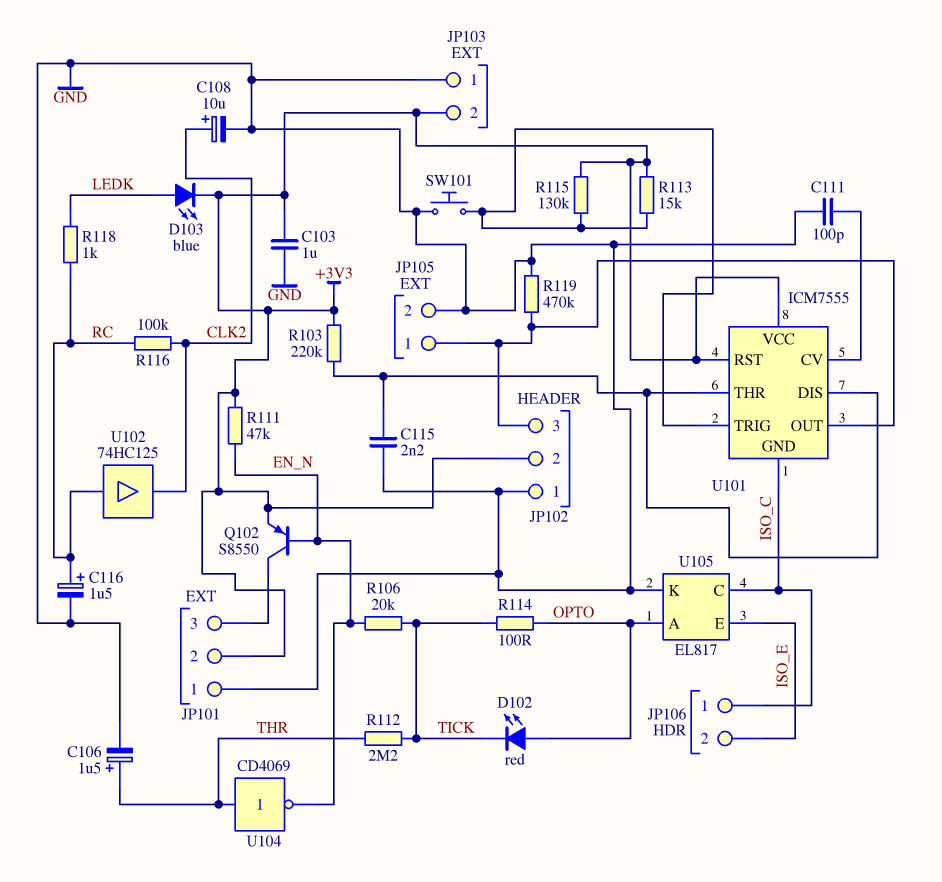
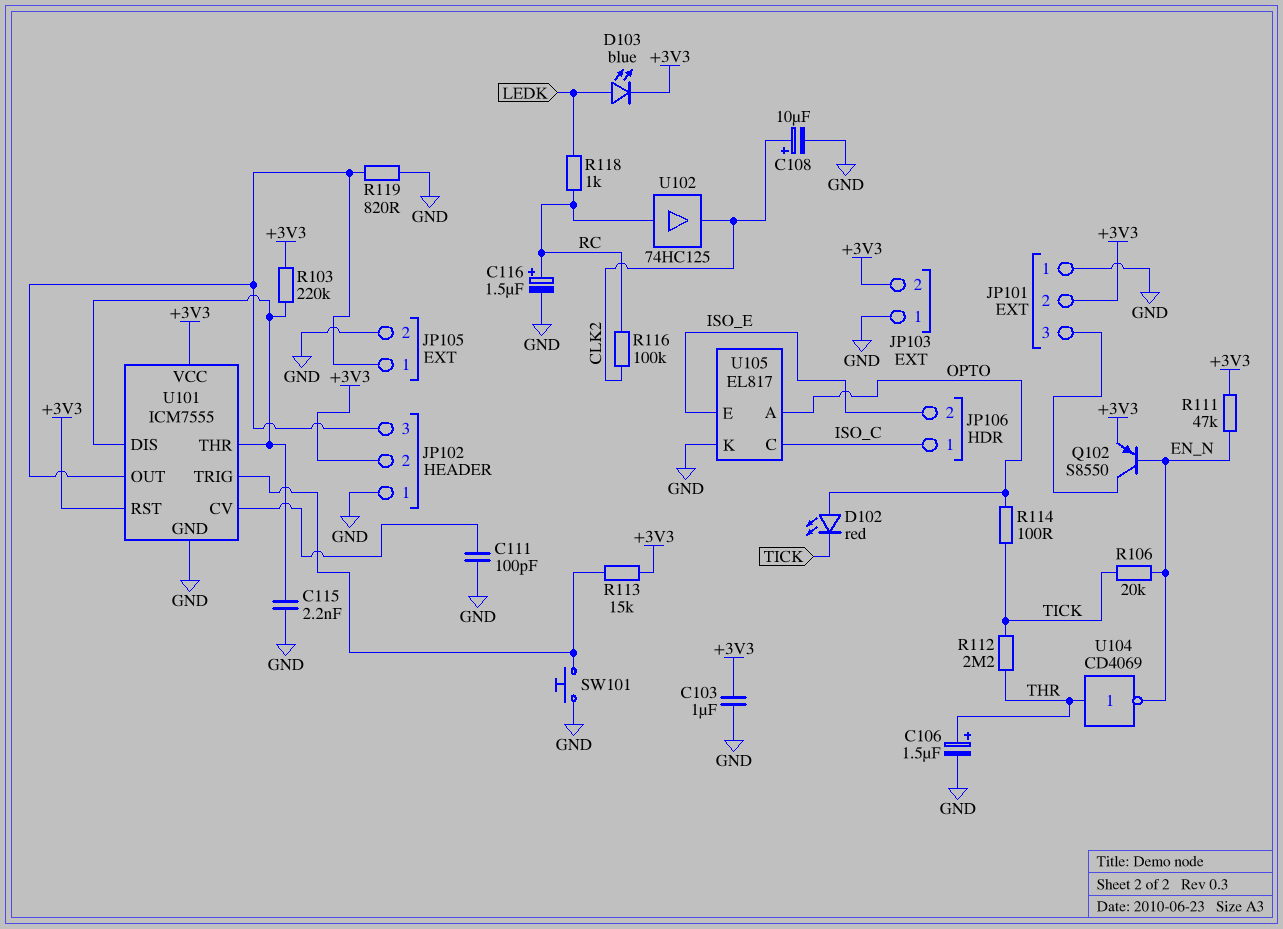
R115: 130k (+3V3, U101/TRIG) -> none
R119: 470k (GND, JP102/3) -> 820 (GND, JP102/3)
U101 pin GND: ISO_C -> GND

